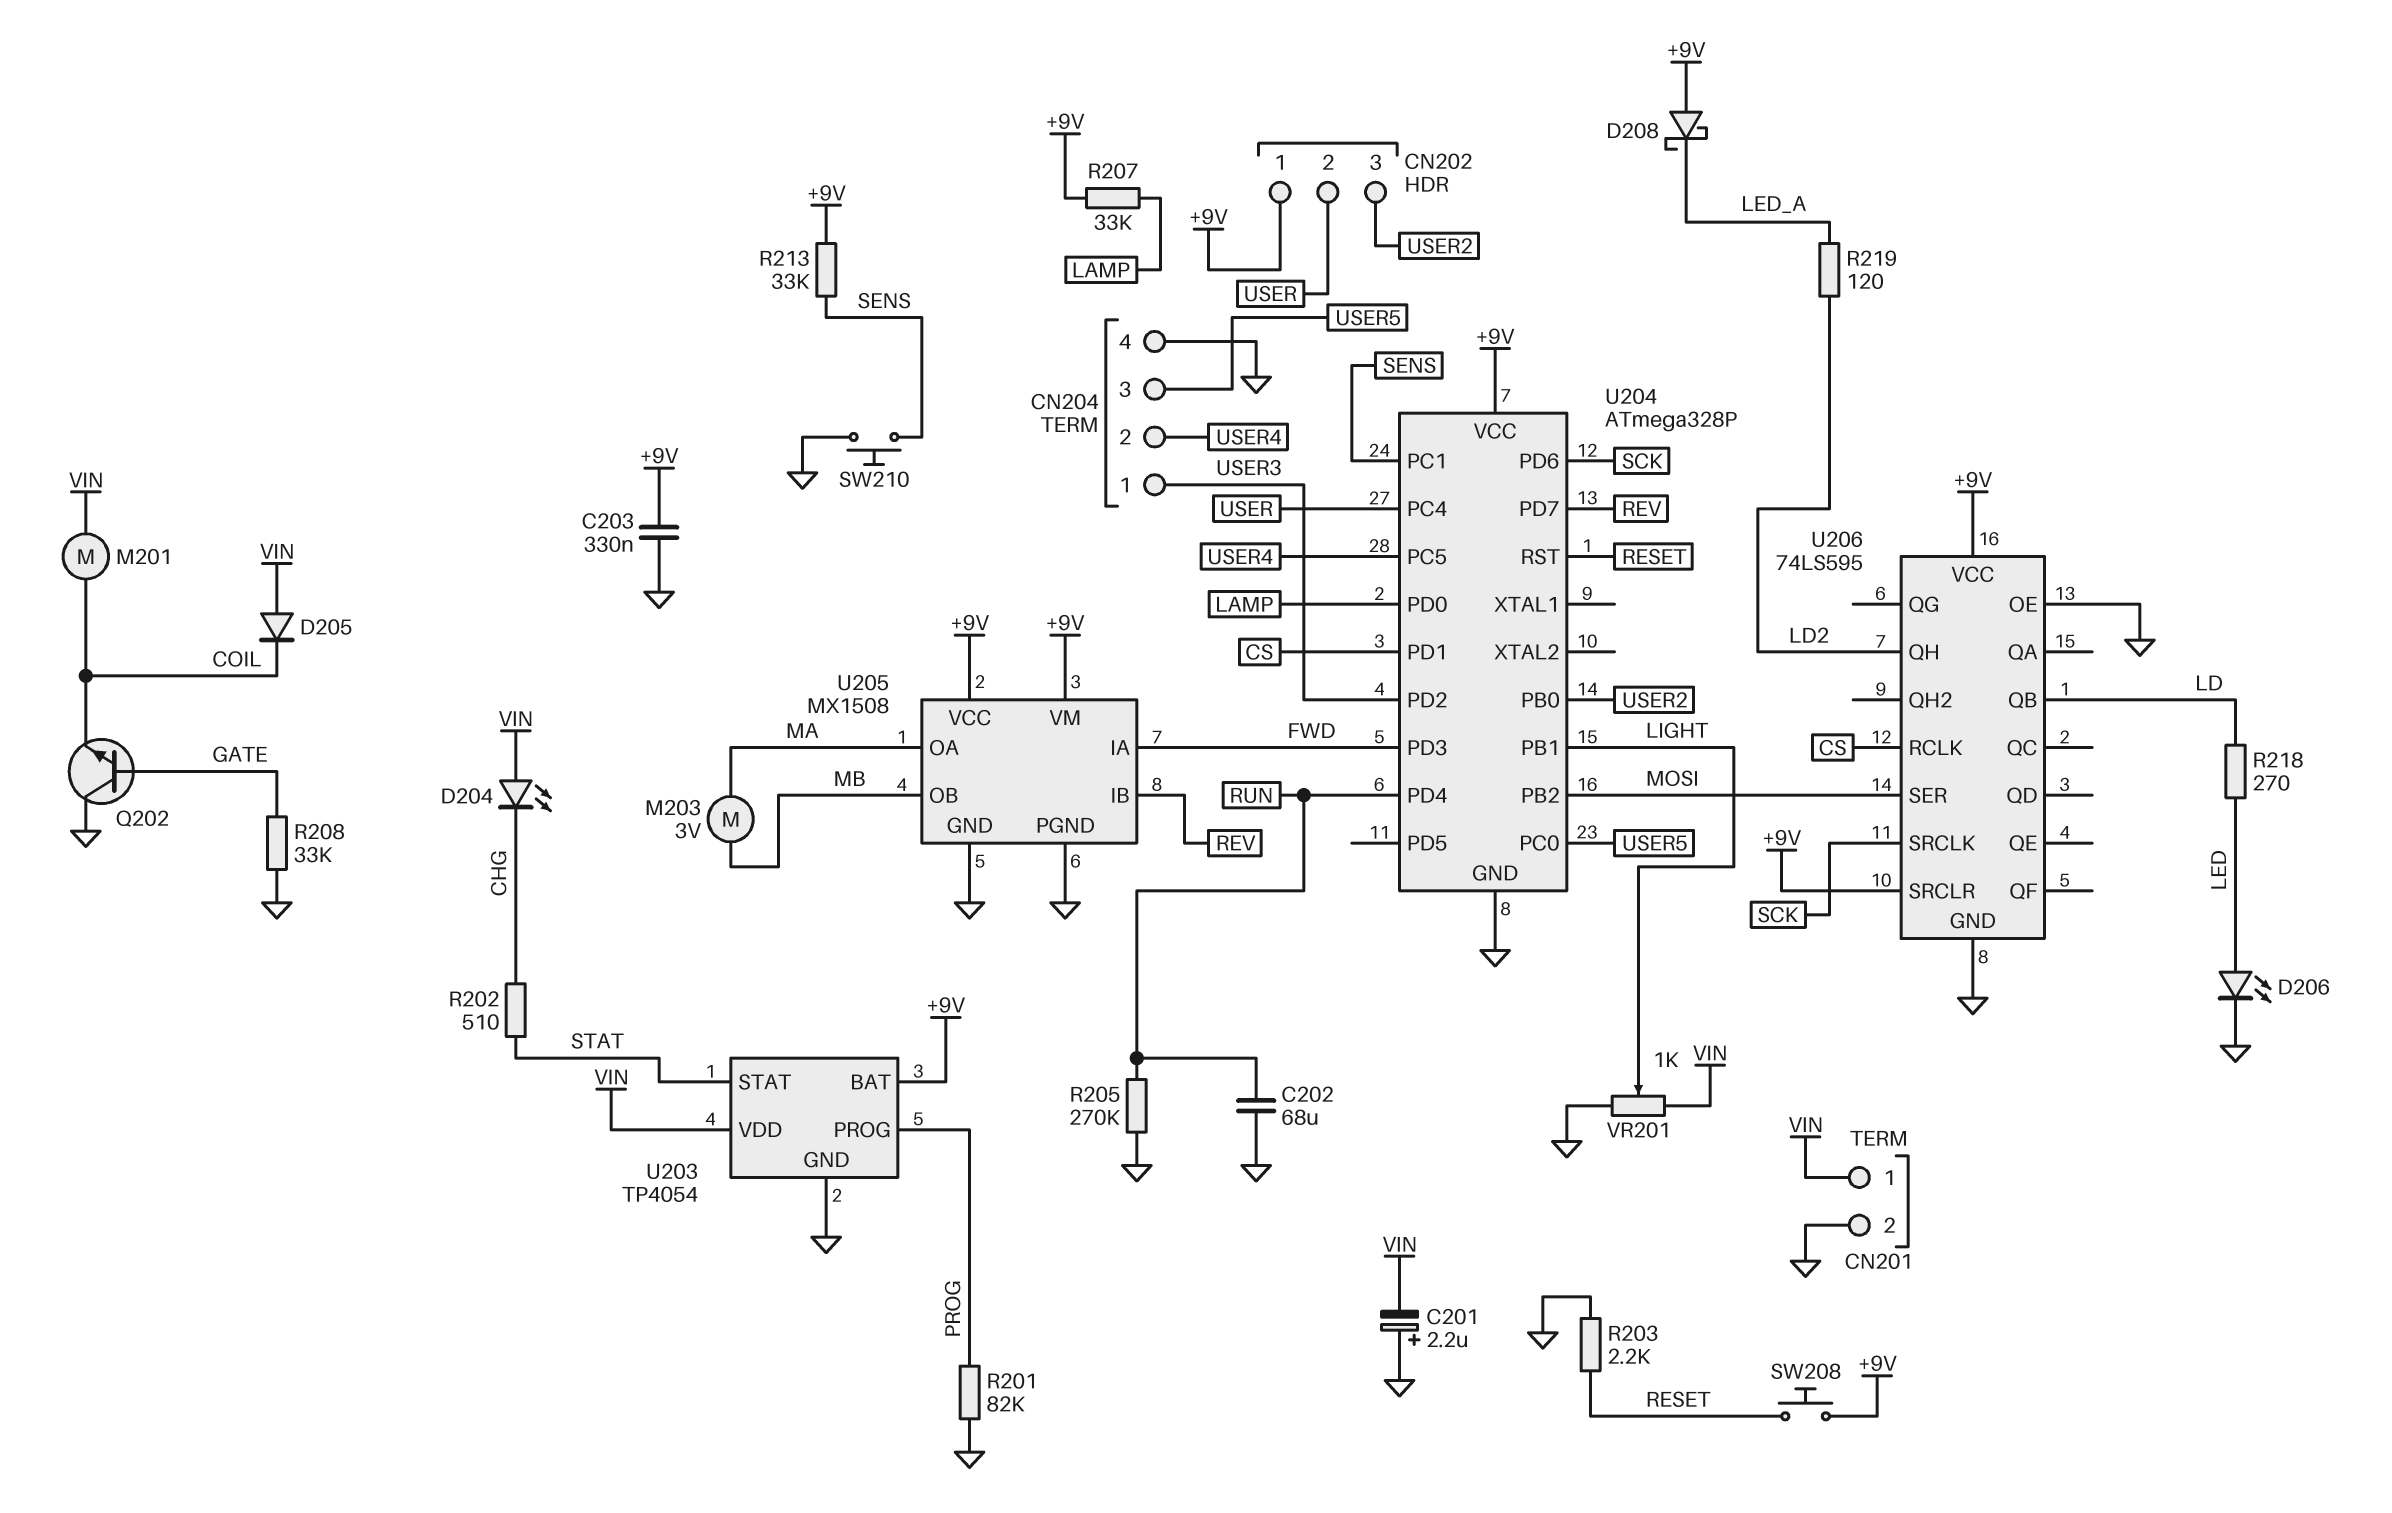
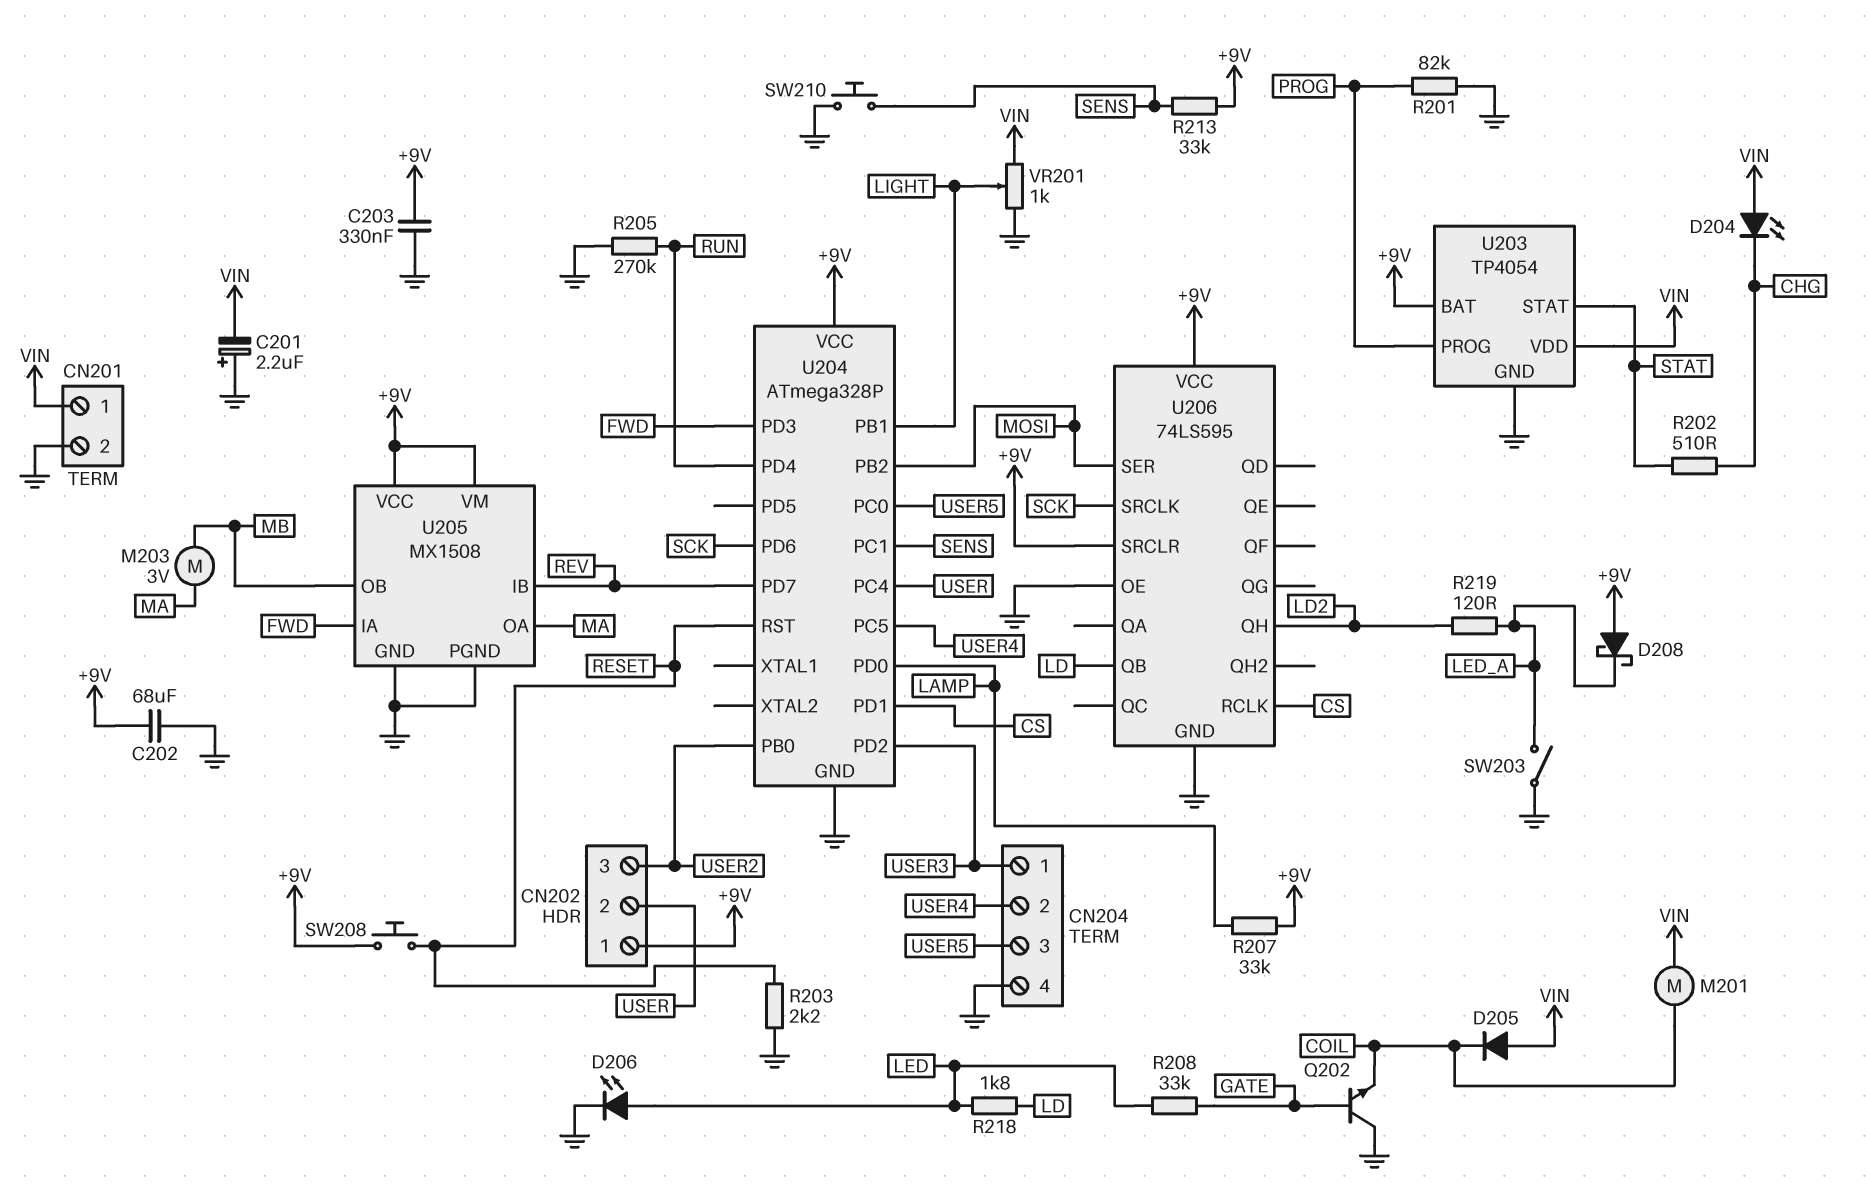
C202: 68uF (GND, RUN) -> 68uF (+9V, GND)
R208: 33k (GATE, GND) -> 33k (GATE, LED)
R218: 270 (LD, LED) -> 1.8k (LD, LED)
SW203: none -> switch (GND, LED_A)

